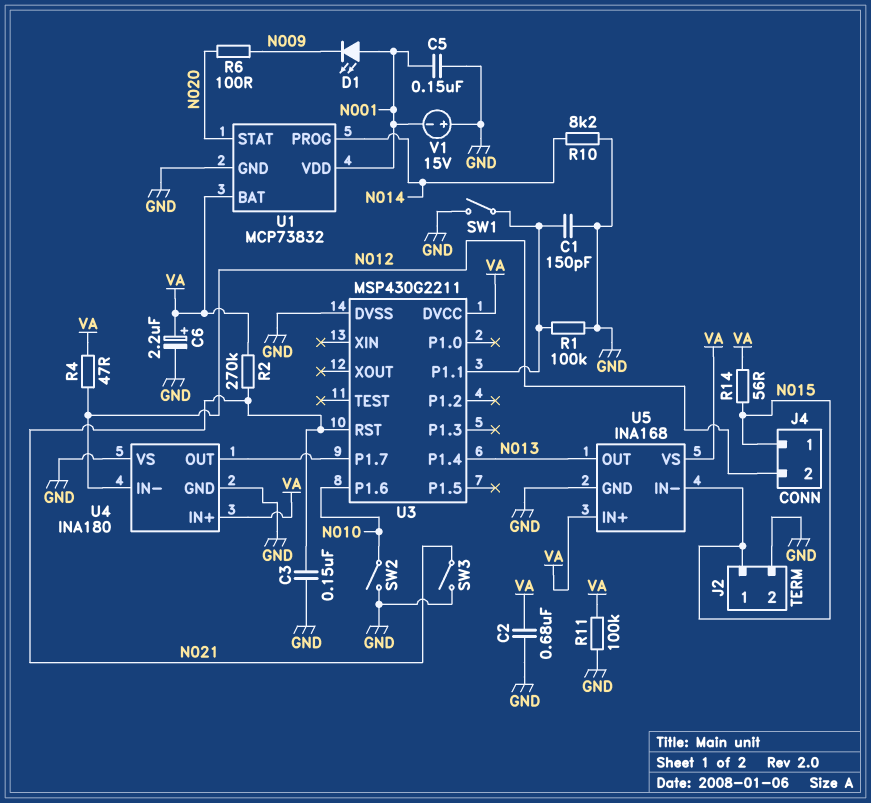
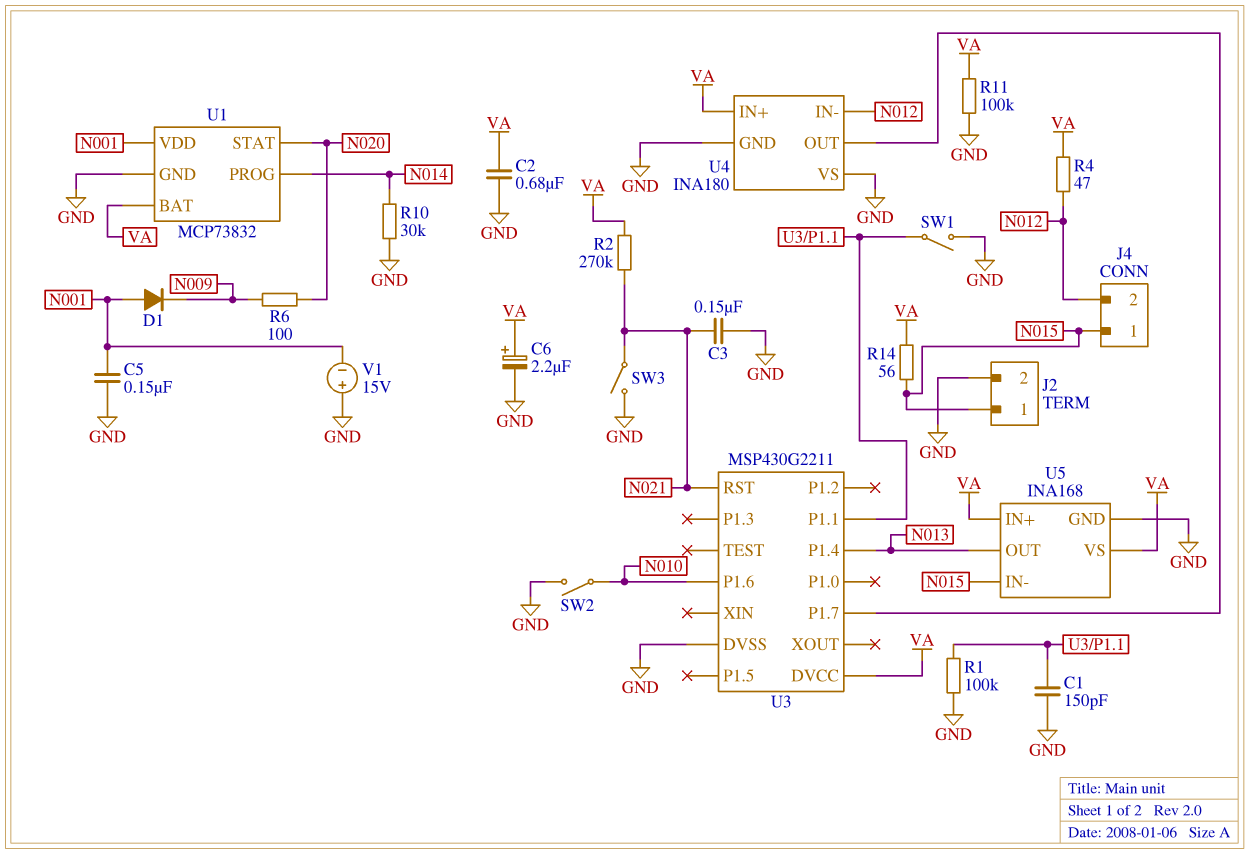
D1: LED (A N001, K N009) -> diode (A N001, K N009)
R10: 8.2k (GND, N014) -> 30k (GND, N014)

